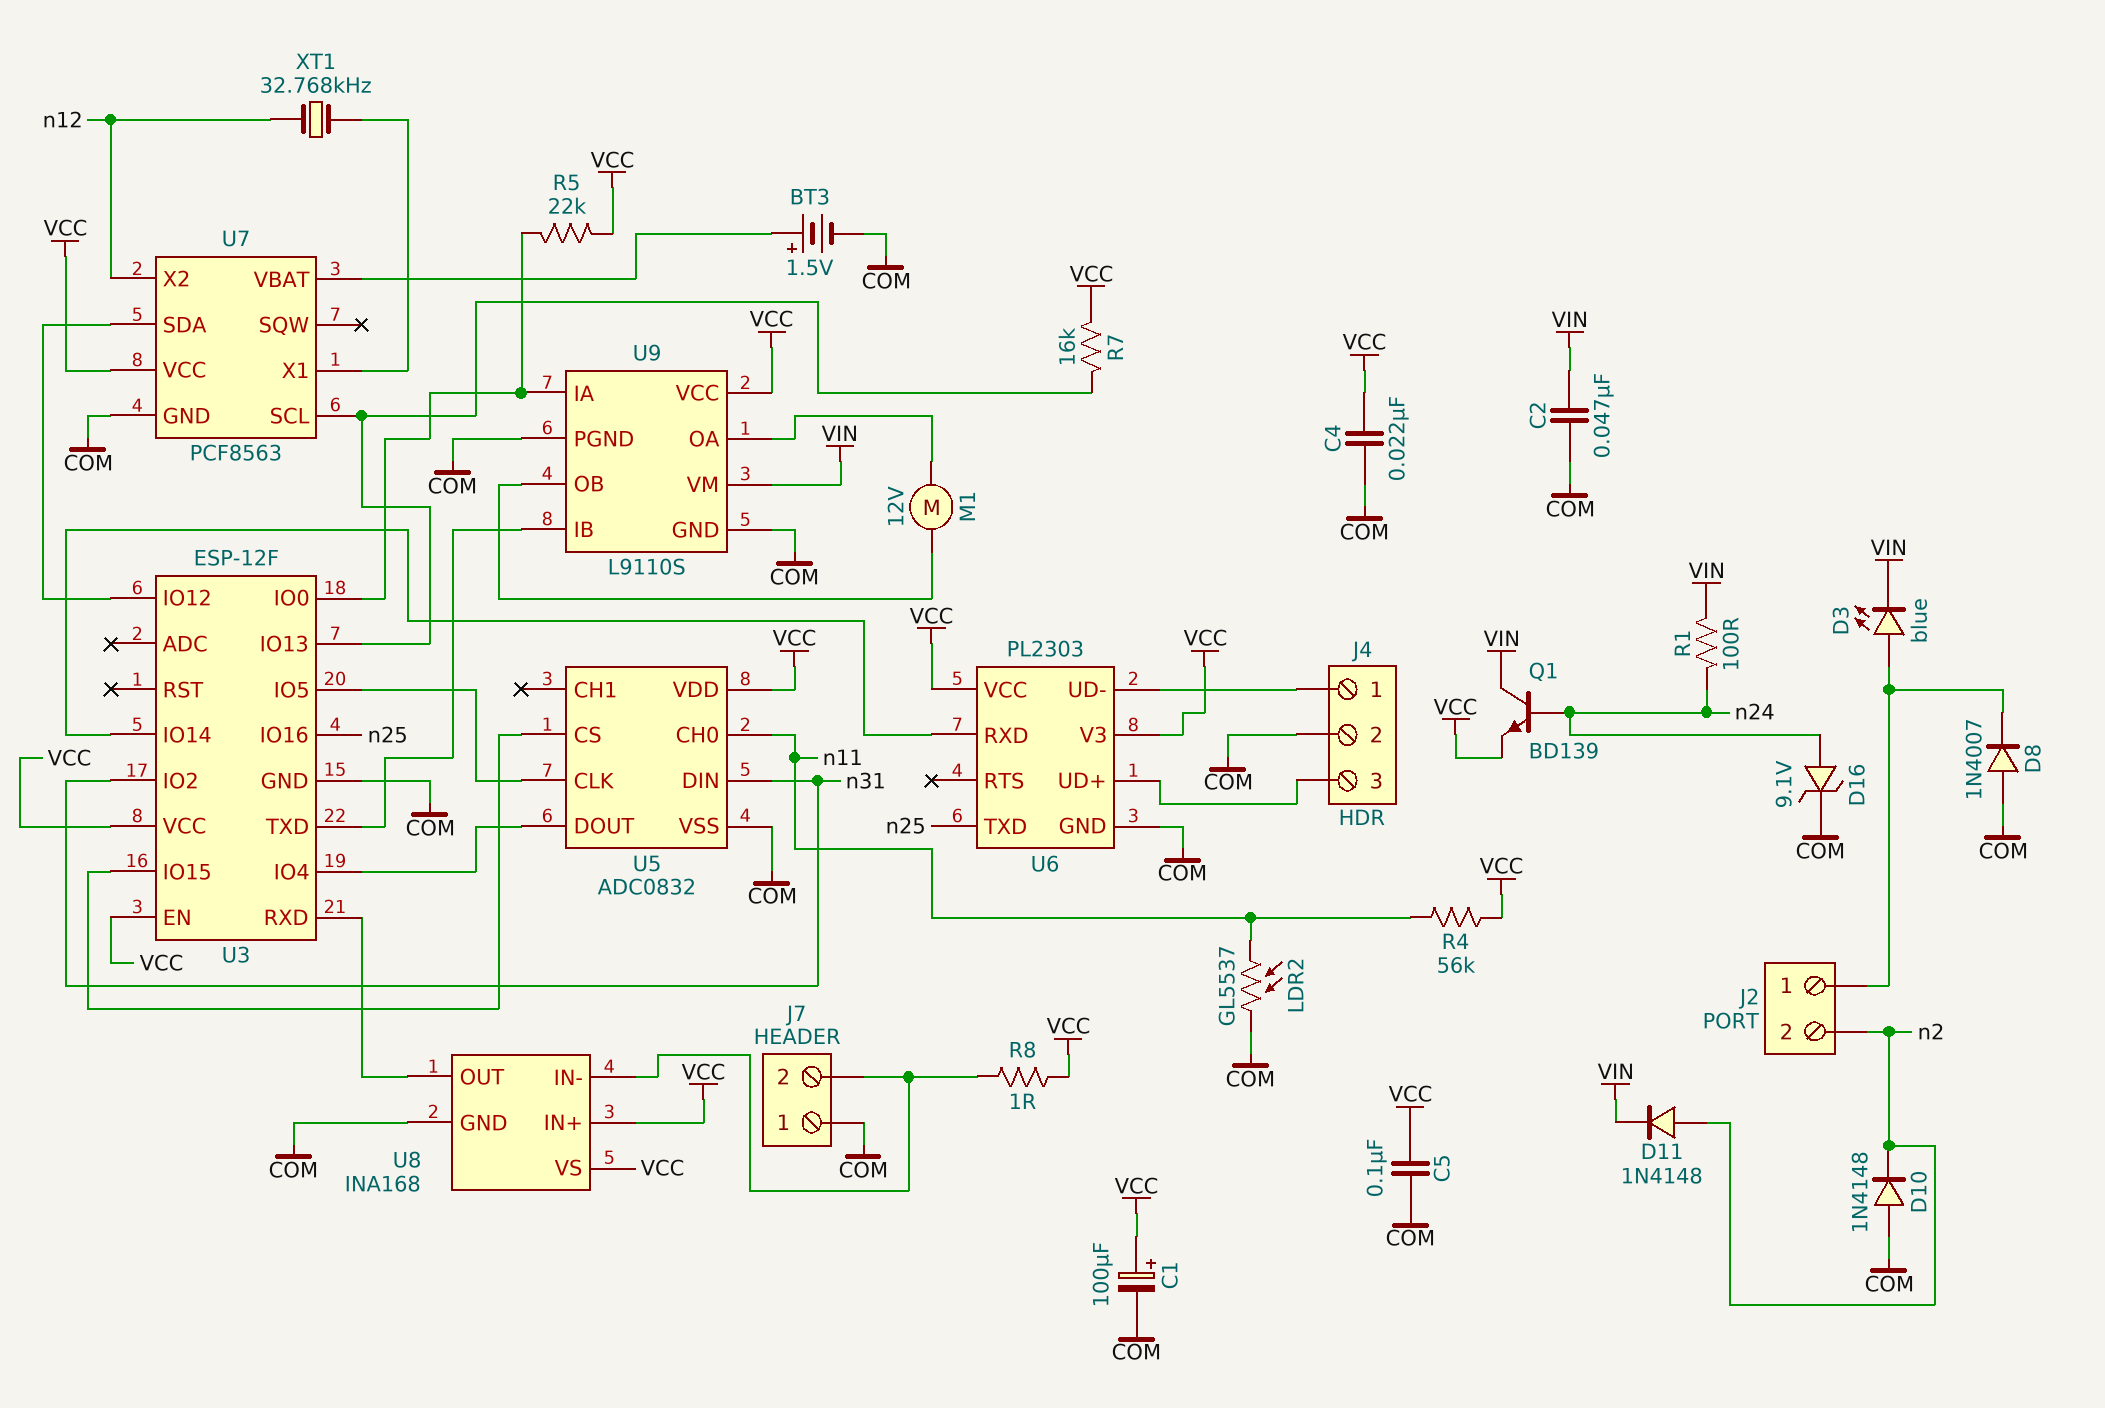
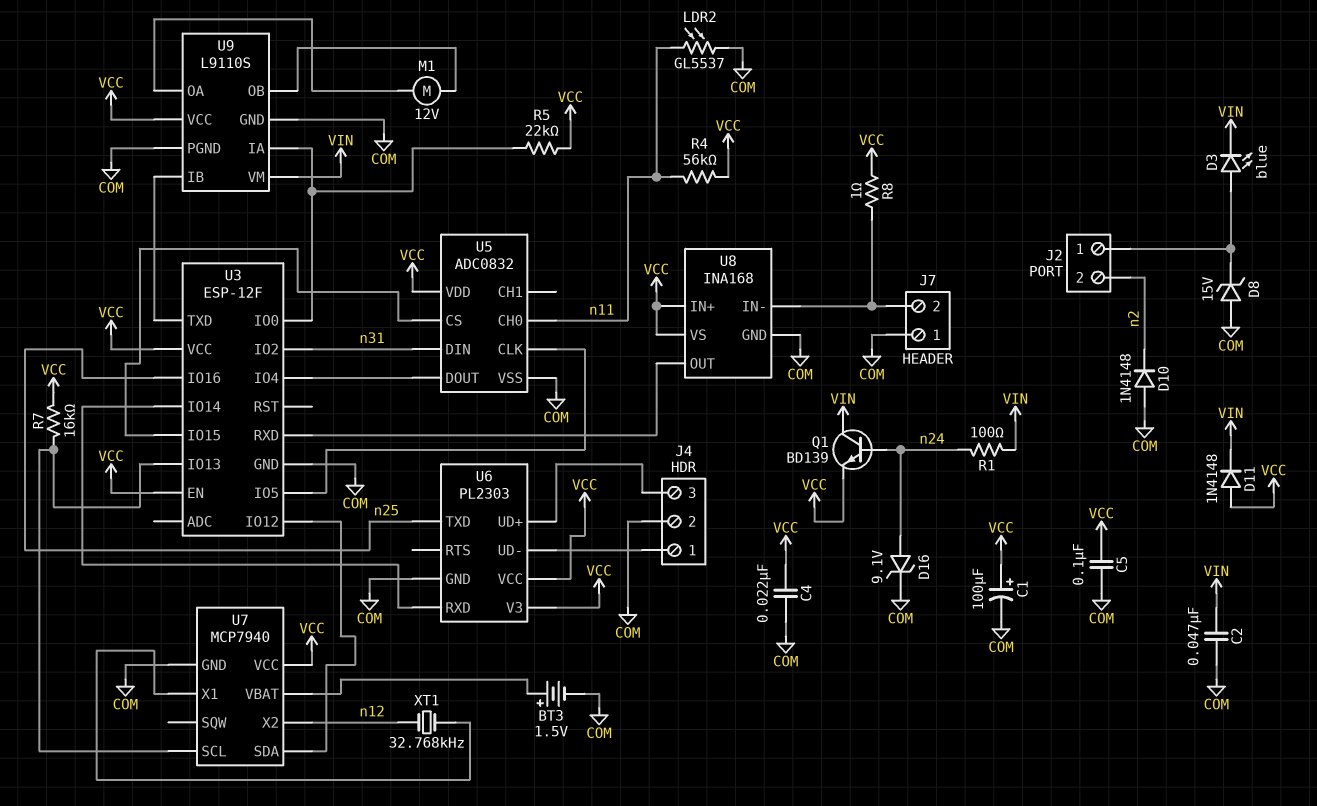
D8: diode 1N4007 (A COM, K J2/1) -> zener 15V (A COM, K J2/1)
D11: diode 1N4148 (A n2, K VIN) -> diode 1N4148 (A VCC, K VIN)
U7: PCF8563 -> MCP7940

